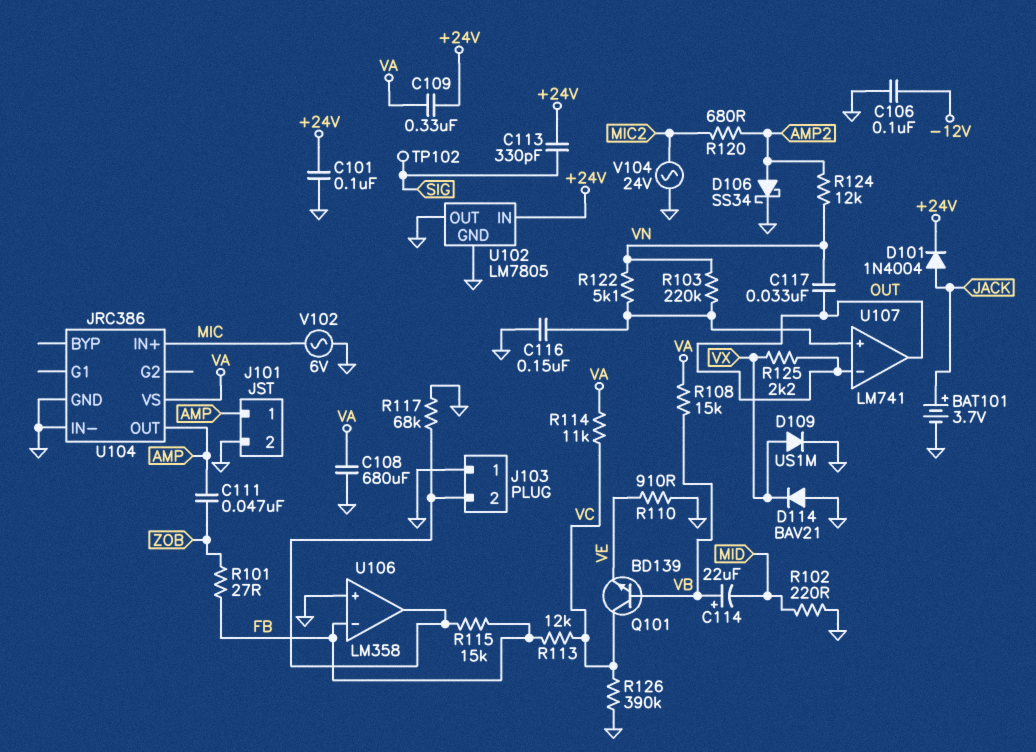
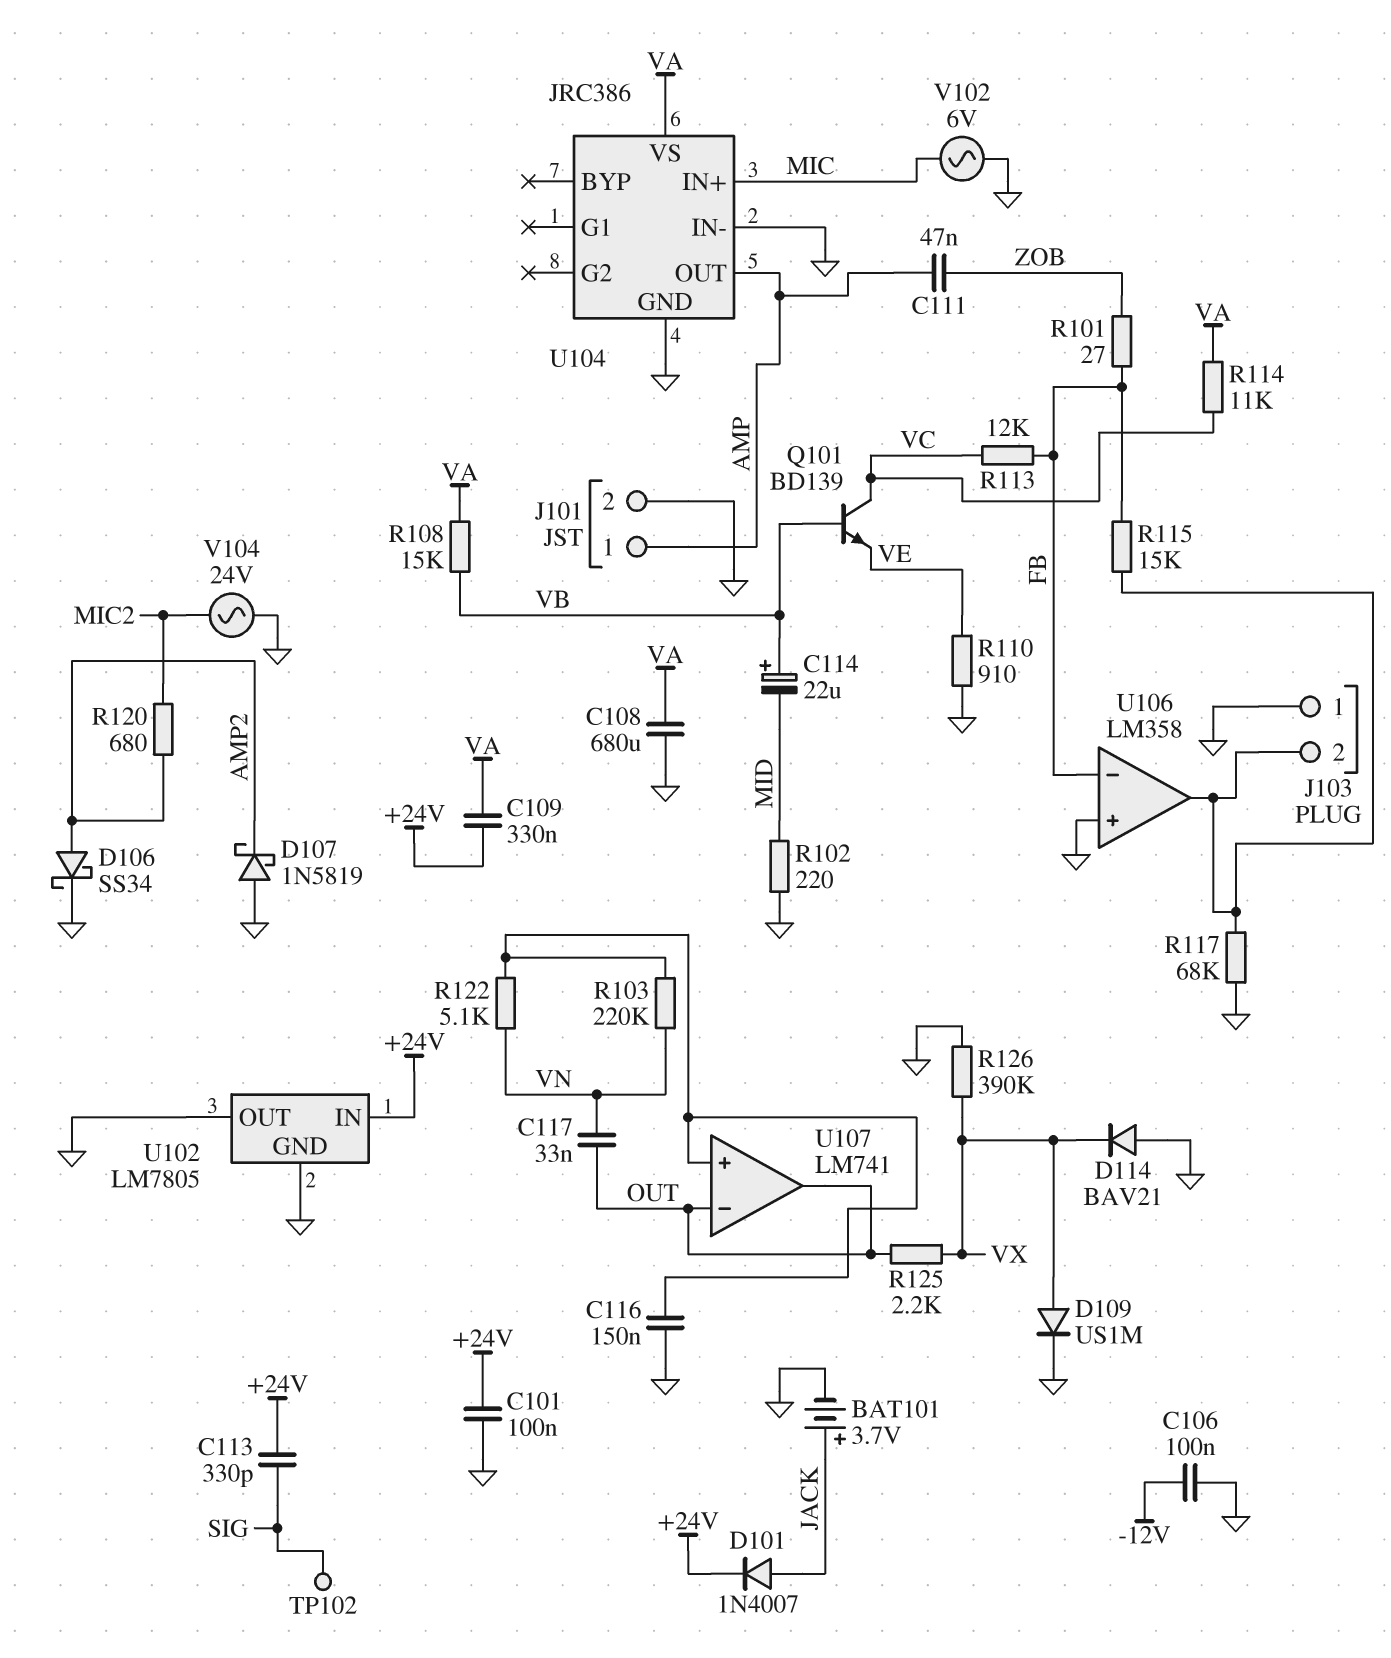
D101: diode 1N4004 (A JACK, K +24V) -> diode 1N4007 (A JACK, K +24V)
D107: none -> schottky 1N5819 (A GND, K AMP2)
R124: 12k (AMP2, VN) -> none
R126: 390k (GND, VC) -> 390k (GND, VX)

